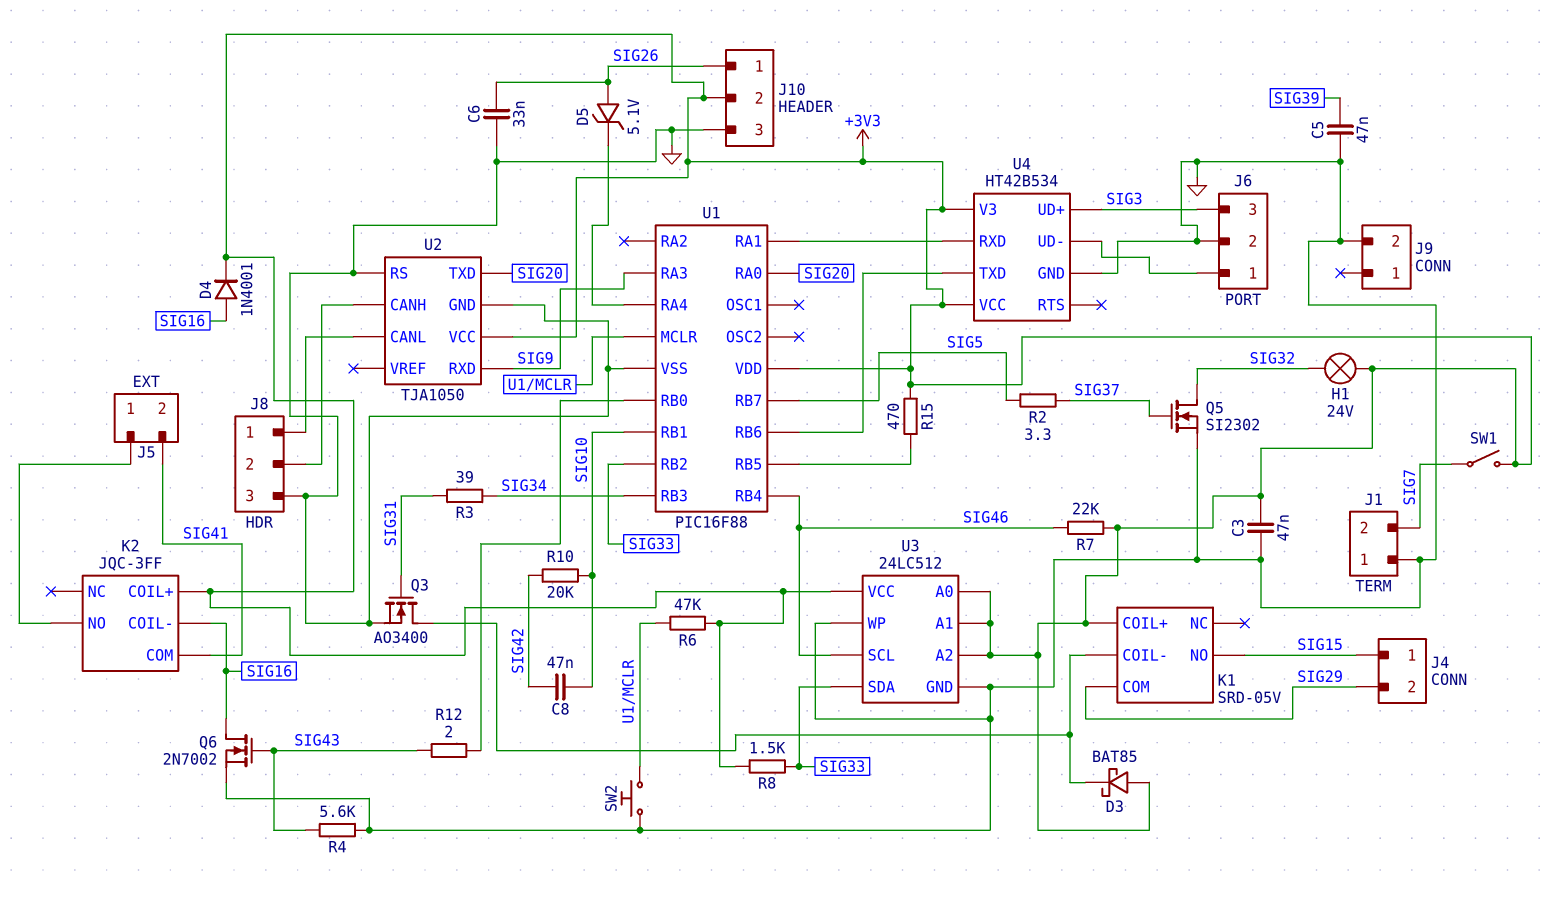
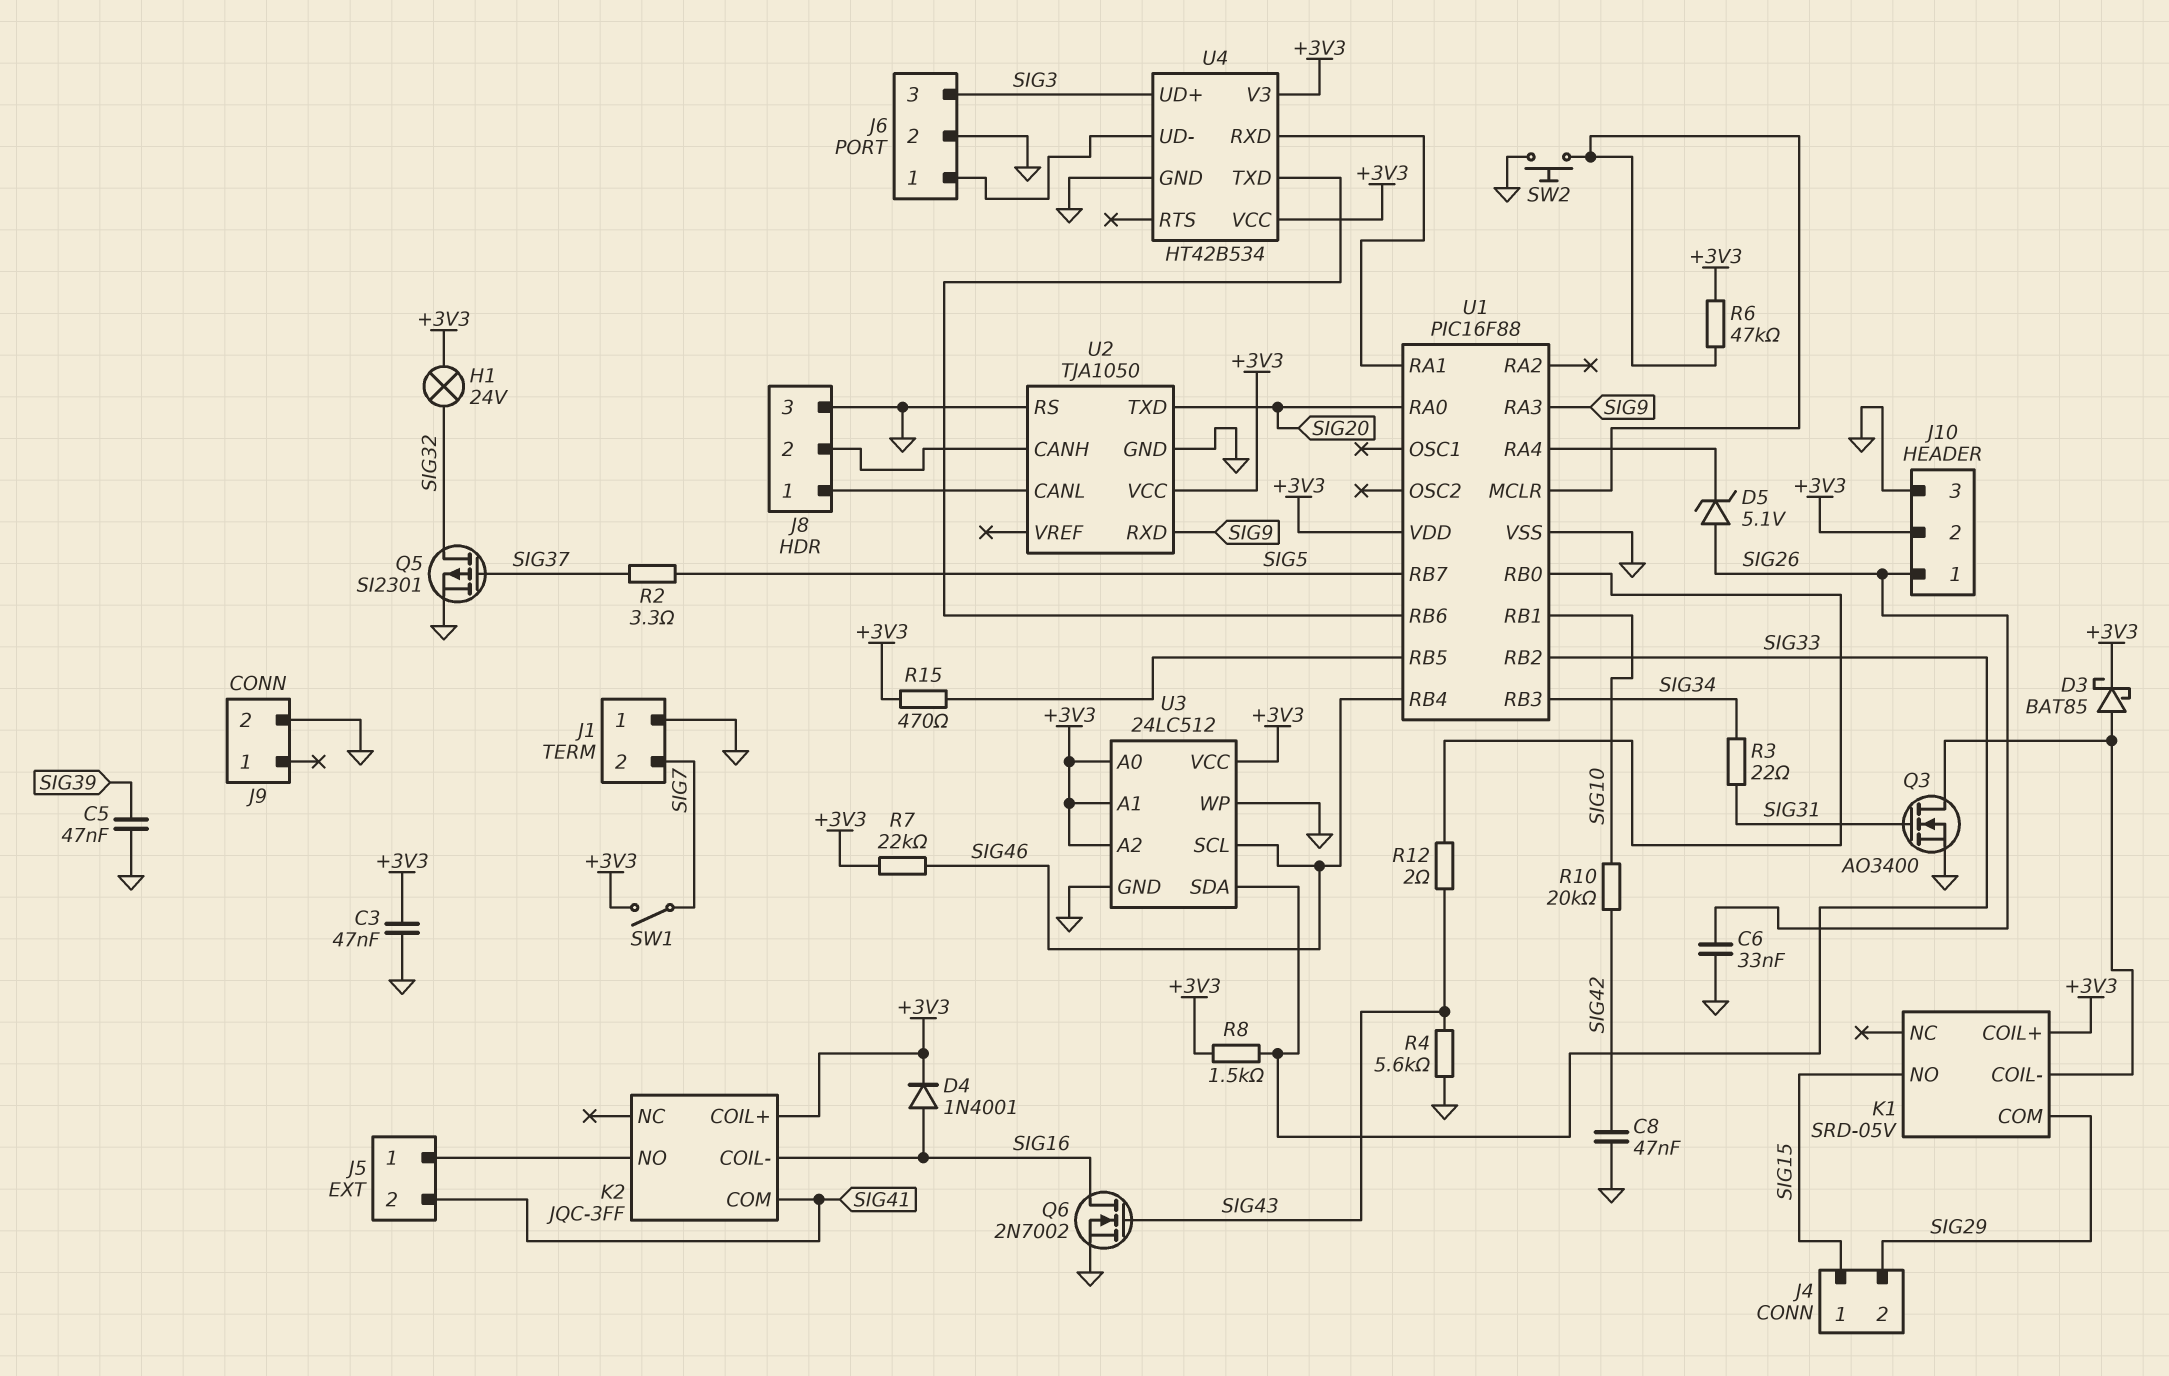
C8: 47nF (SIG10, SIG42) -> 47nF (GND, SIG42)
D3: schottky BAT85 (A +3V3, K K1/COIL-) -> schottky BAT85 (A K1/COIL-, K +3V3)
Q5: NMOS SI2302 (G SIG37, D SIG32, S GND) -> PMOS SI2301 (G SIG37, D SIG32, S GND)
R3: 39 (SIG31, SIG34) -> 22 (SIG31, SIG34)

